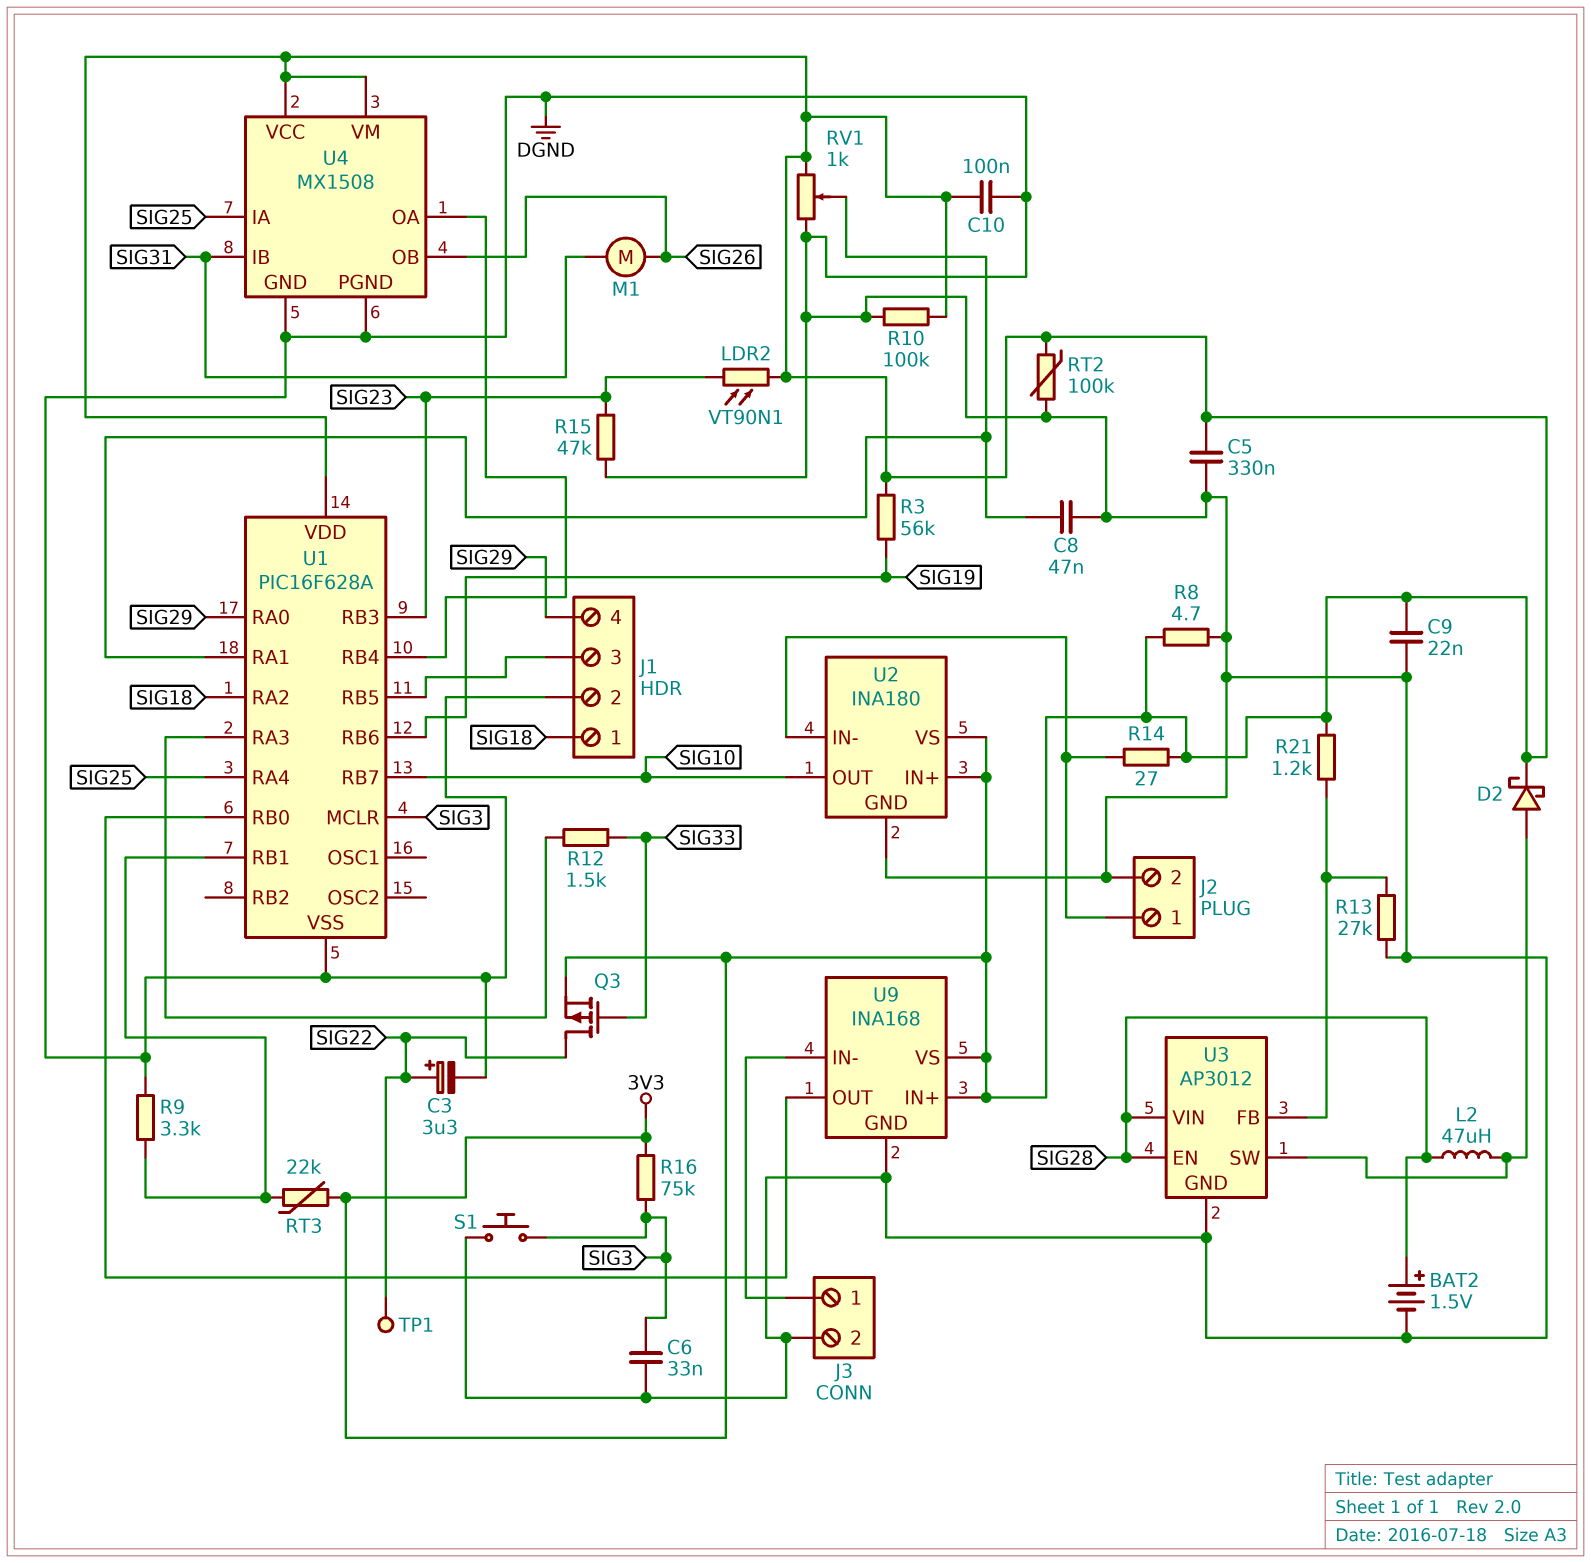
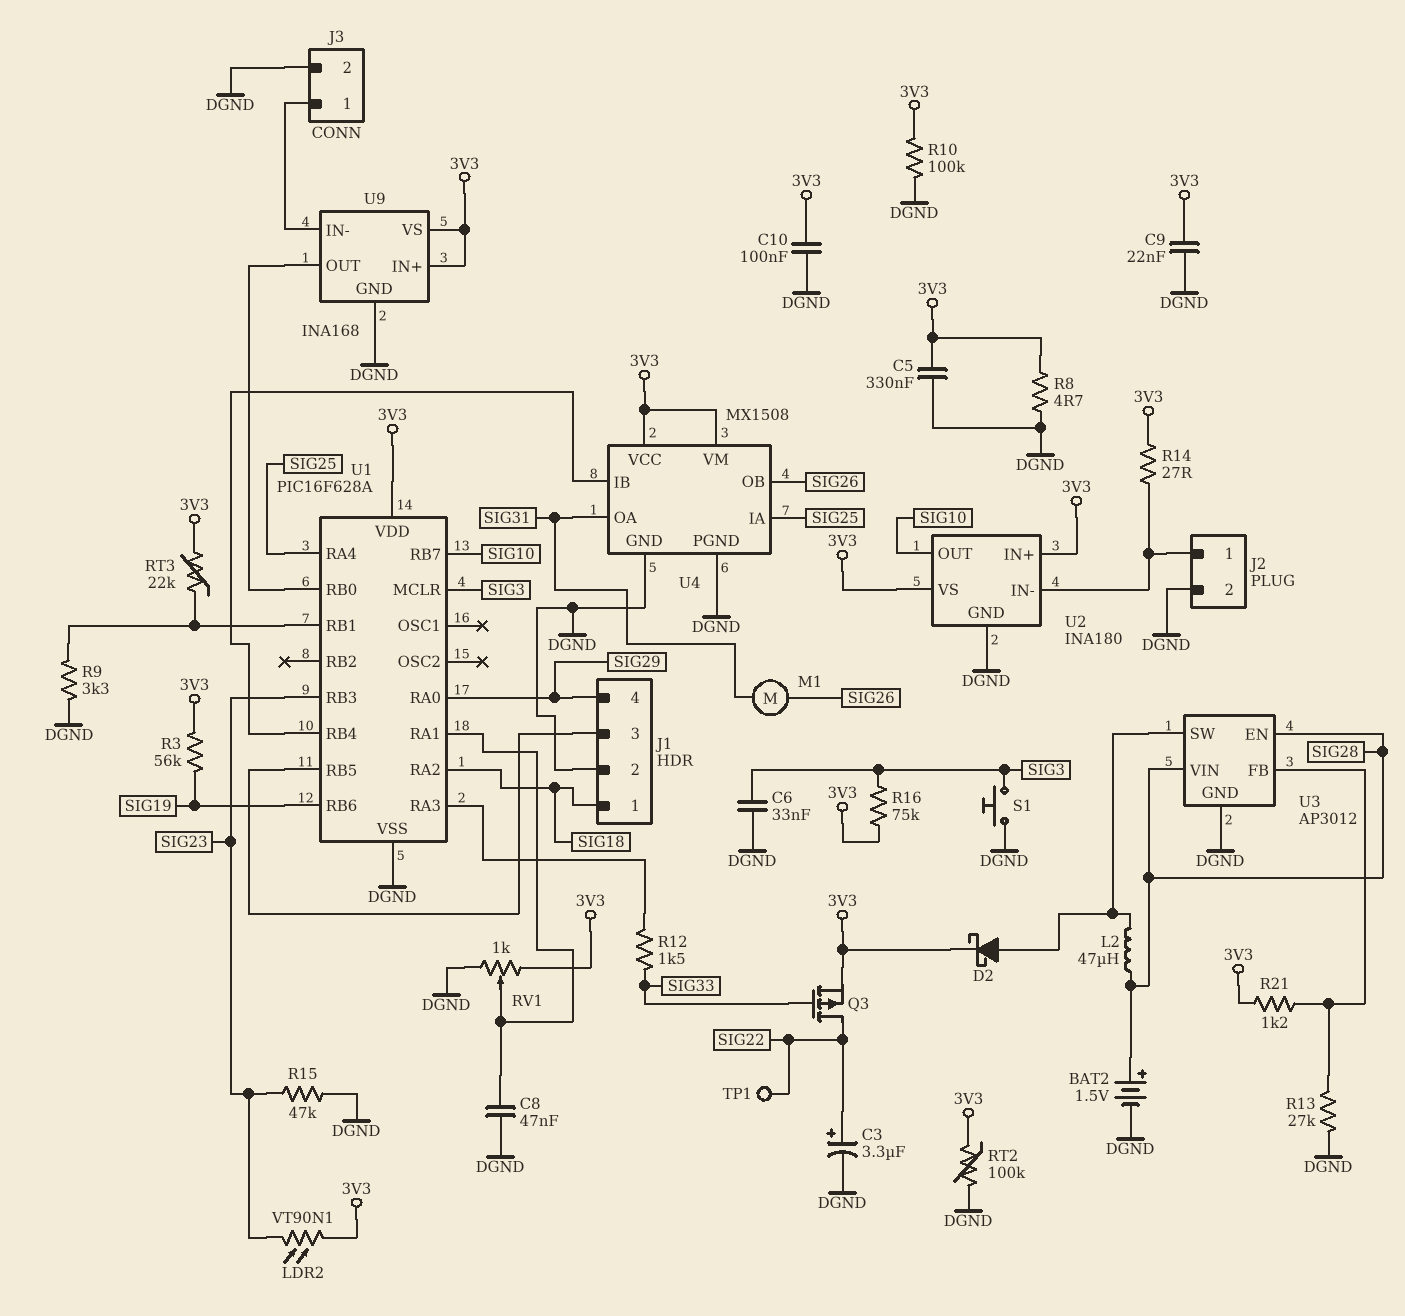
U4 pin IB: SIG31 -> U1/RB4
U4 pin OA: U1/RB4 -> SIG31

